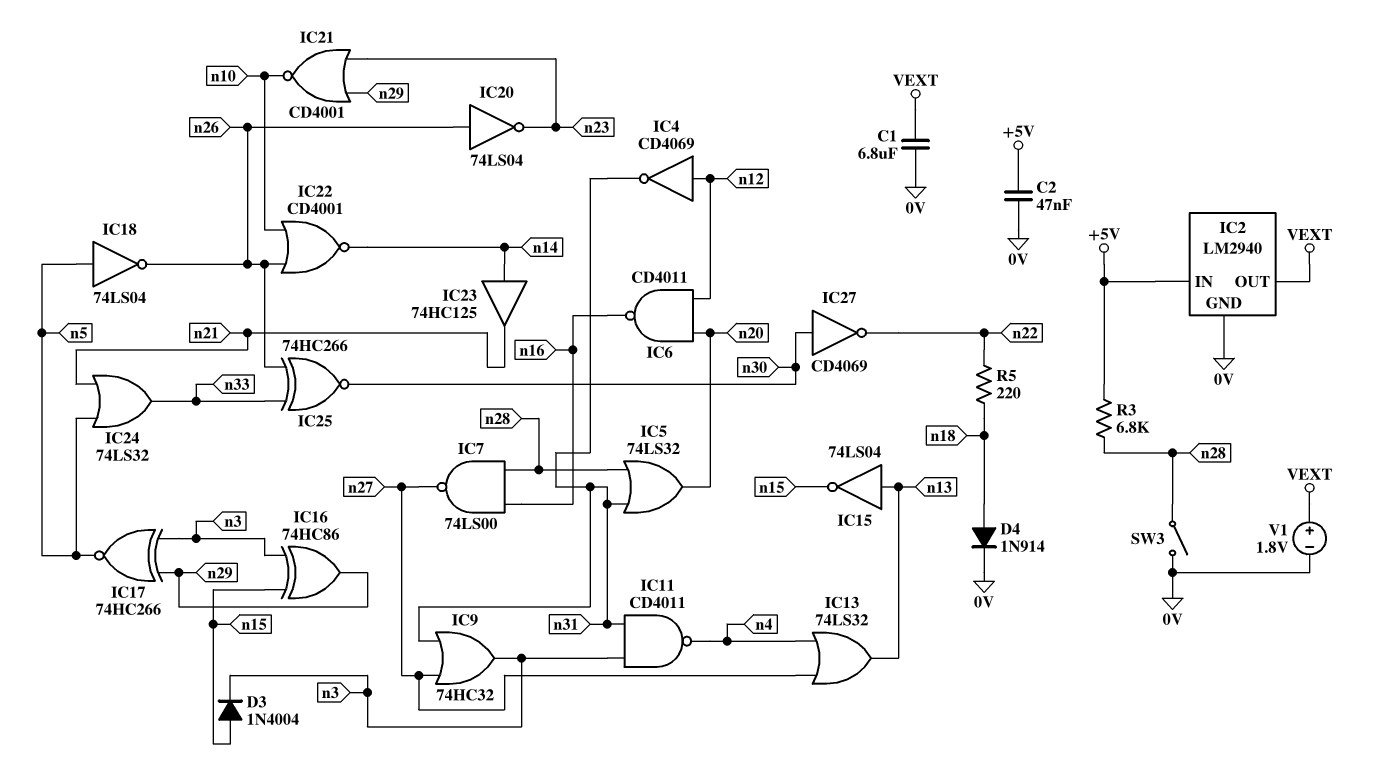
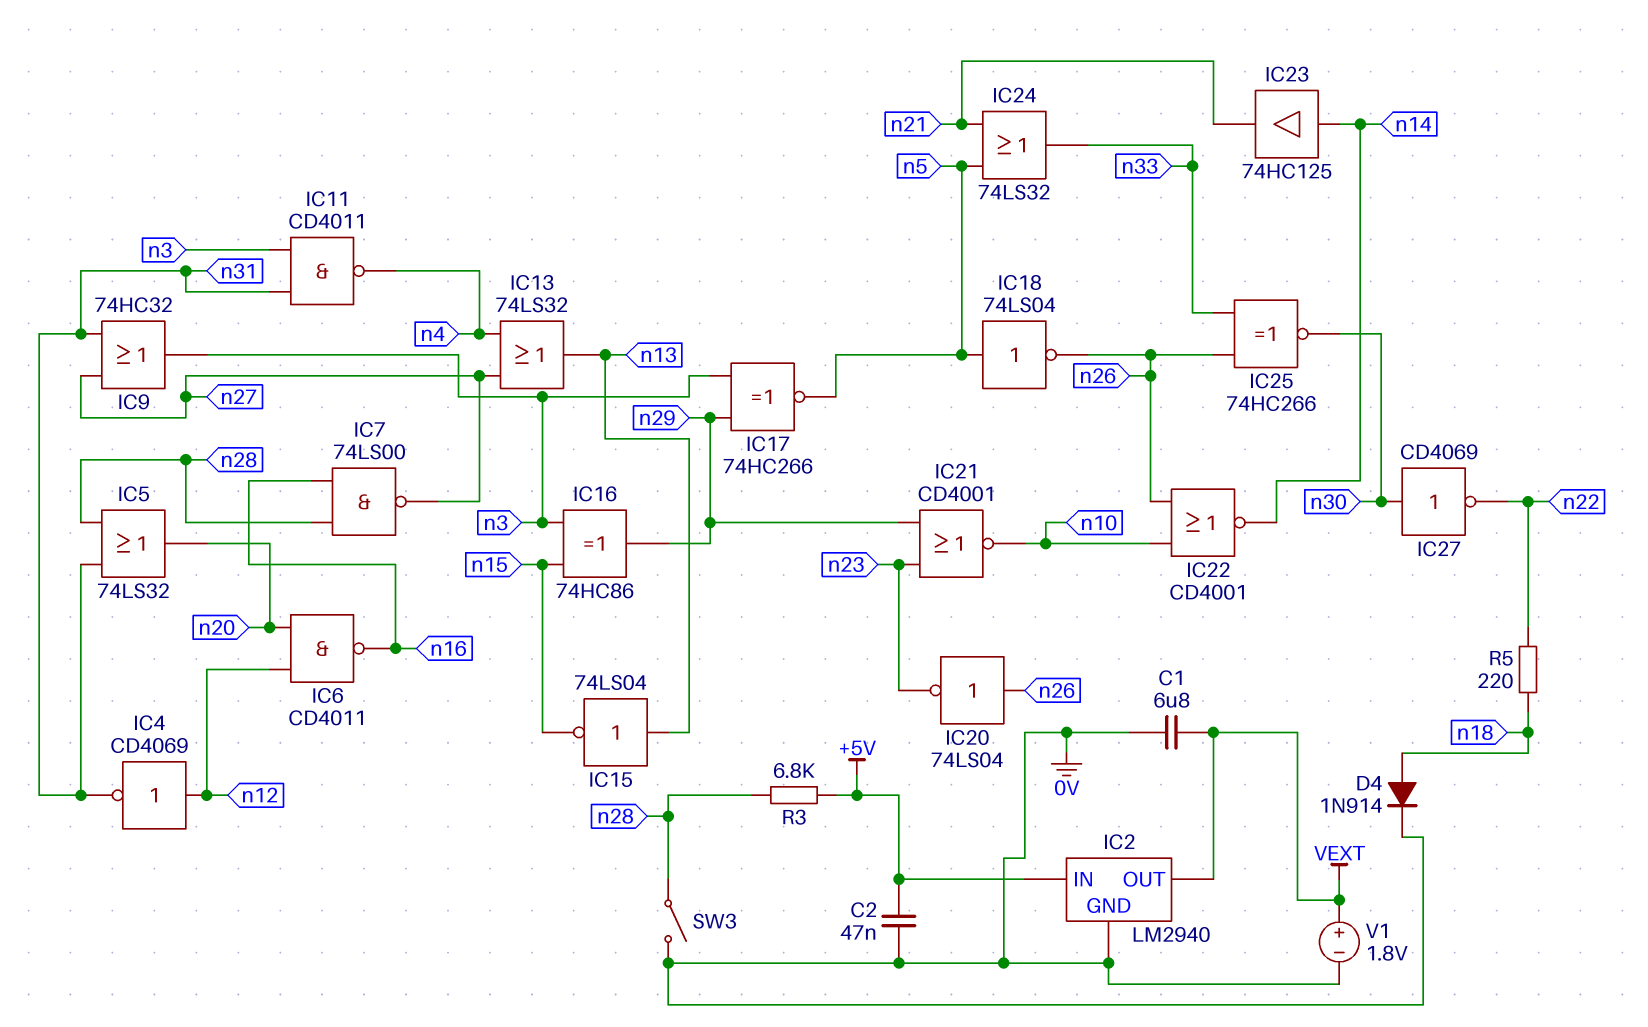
D3: diode 1N4004 (A n15, K n3) -> none

